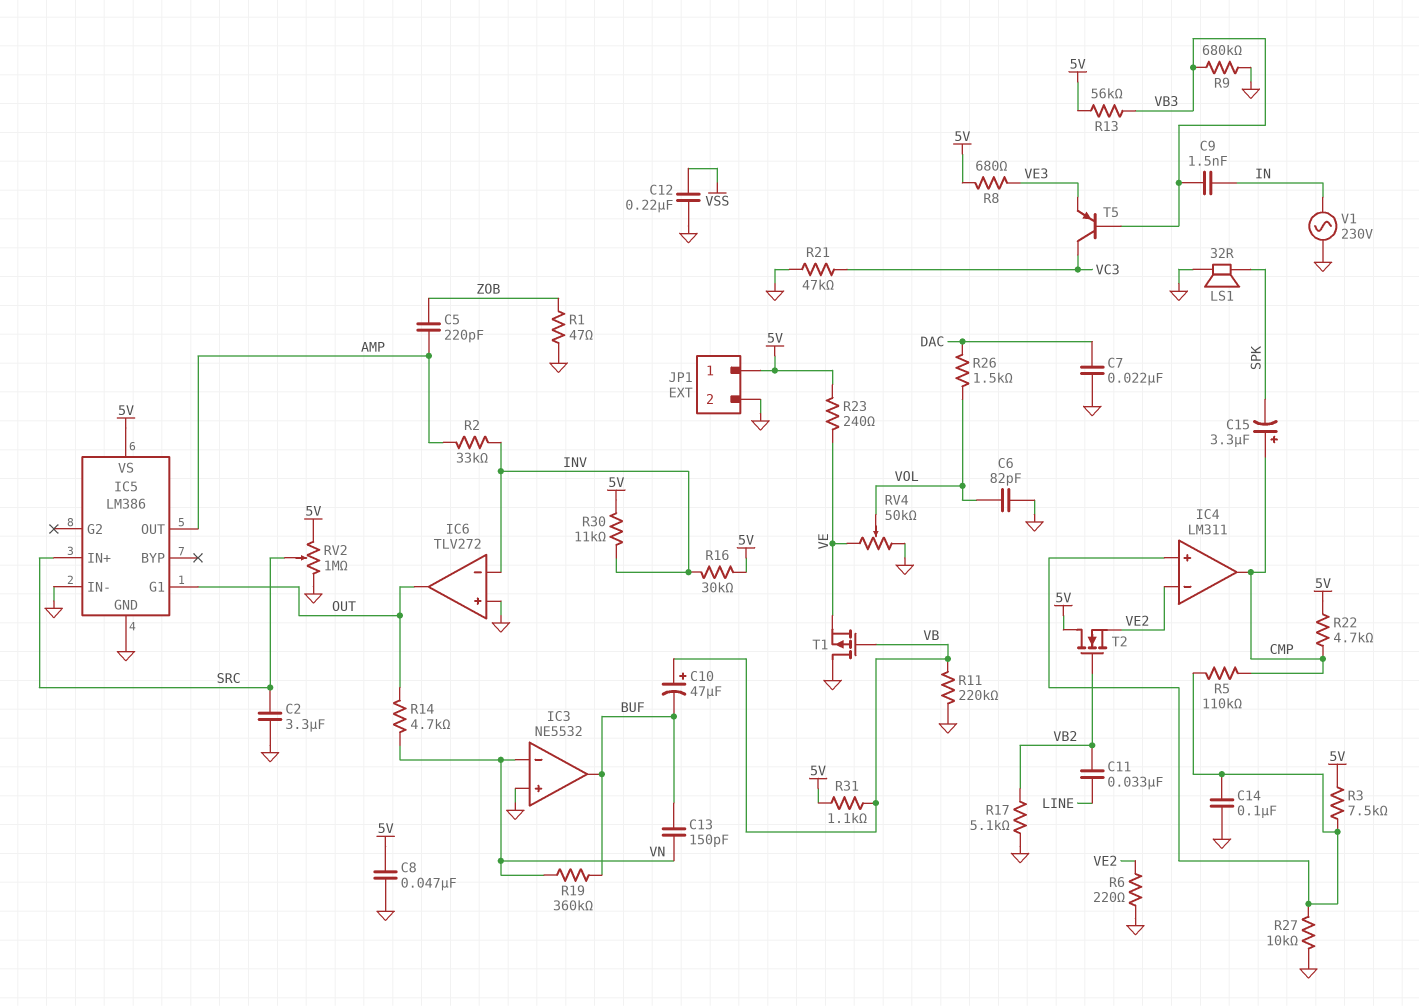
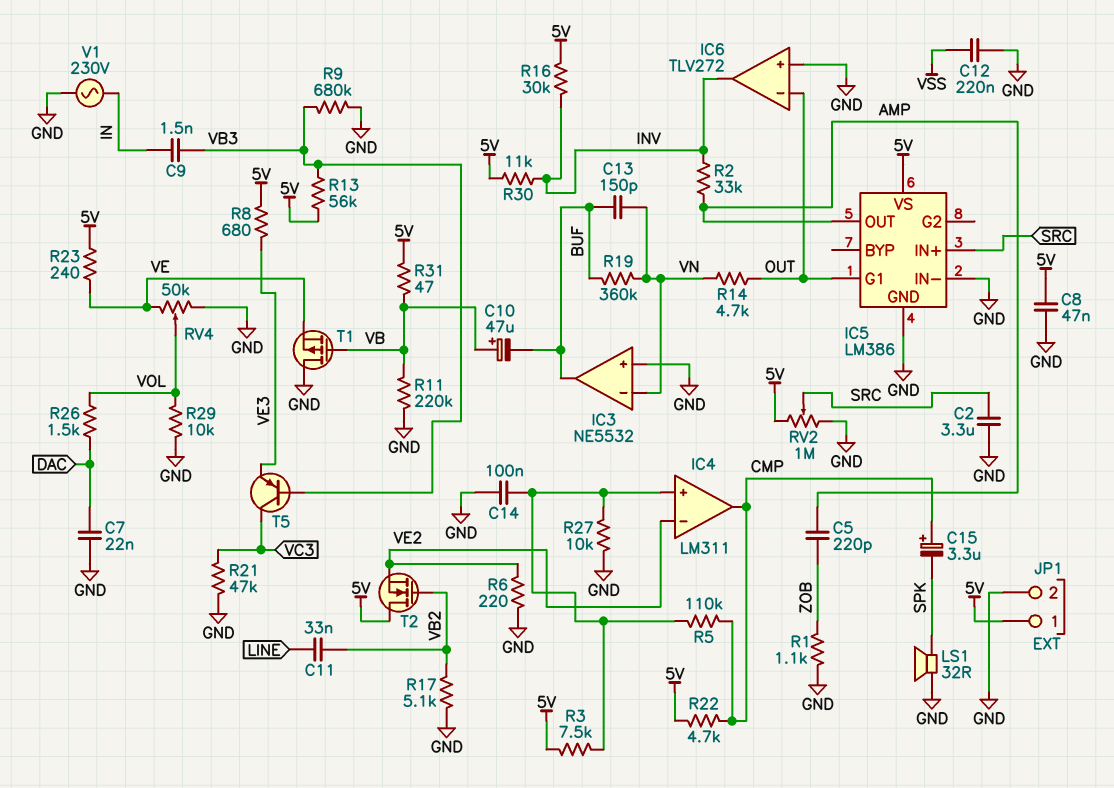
C6: 82pF (GND, VOL) -> none
IC6 pin in-: INV -> OUT
IC6 pin out: OUT -> INV
R1: 47 (GND, ZOB) -> 1.1k (GND, ZOB)
R29: none -> 10k (GND, VOL)
R31: 1.1k (5V, VB) -> 47 (5V, VB)

